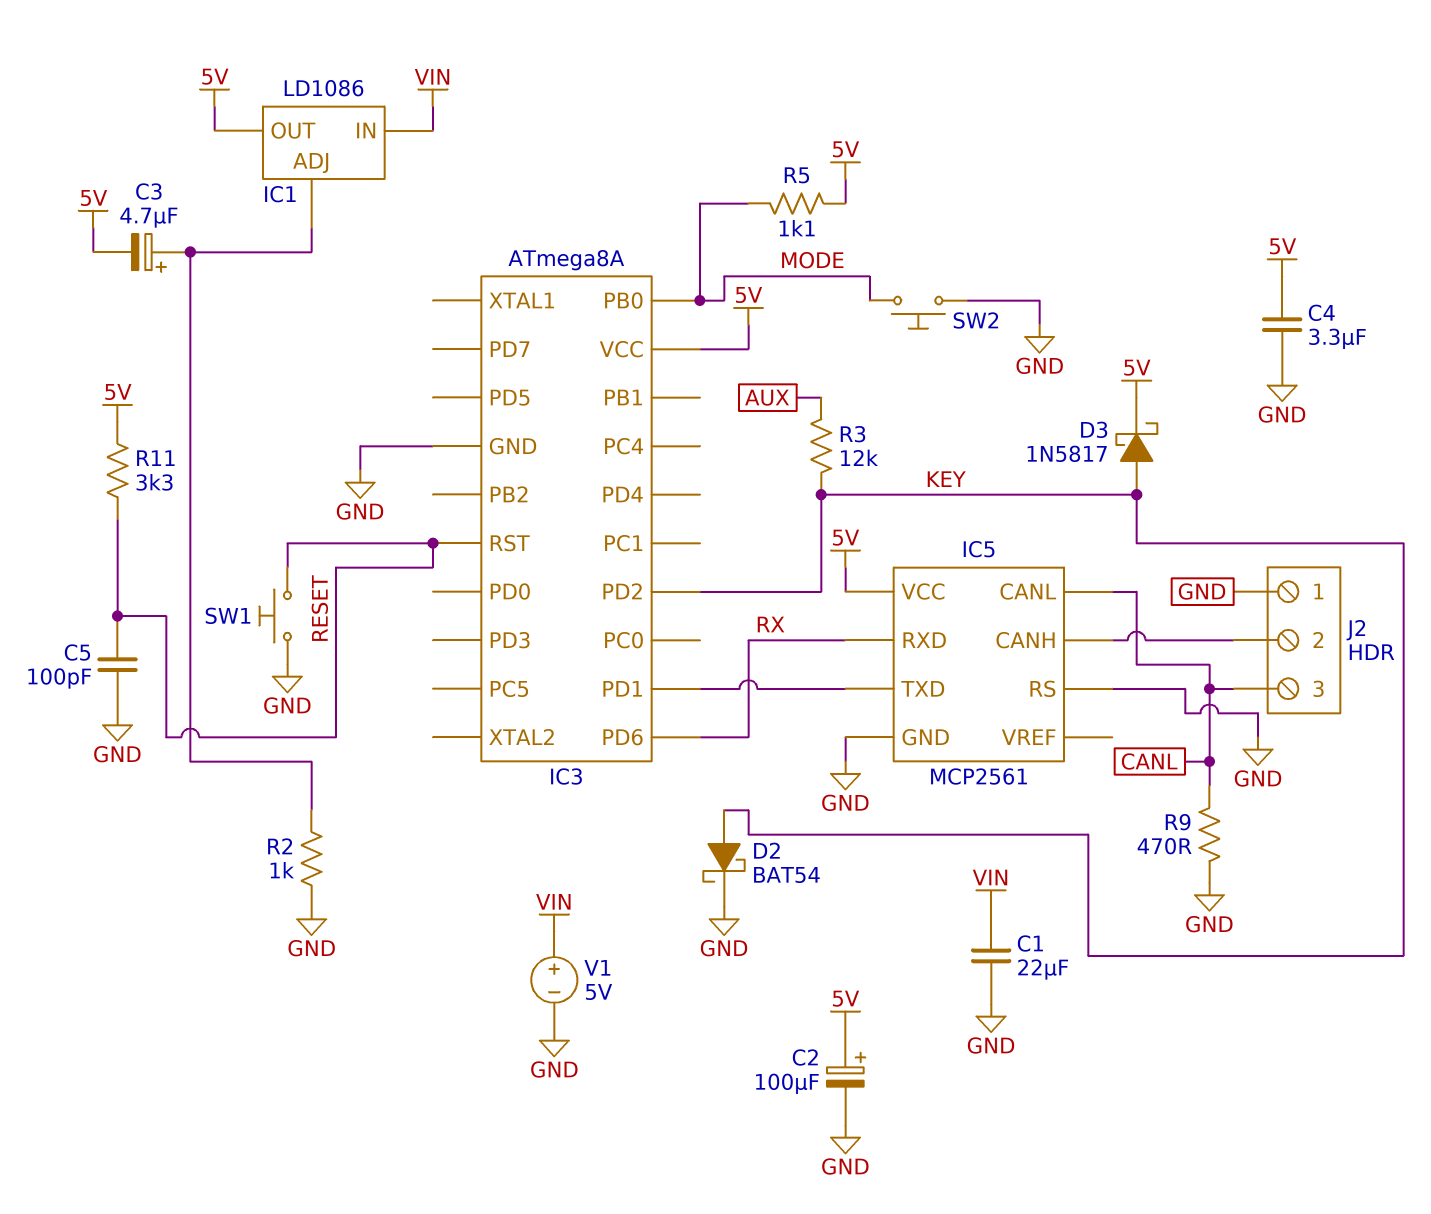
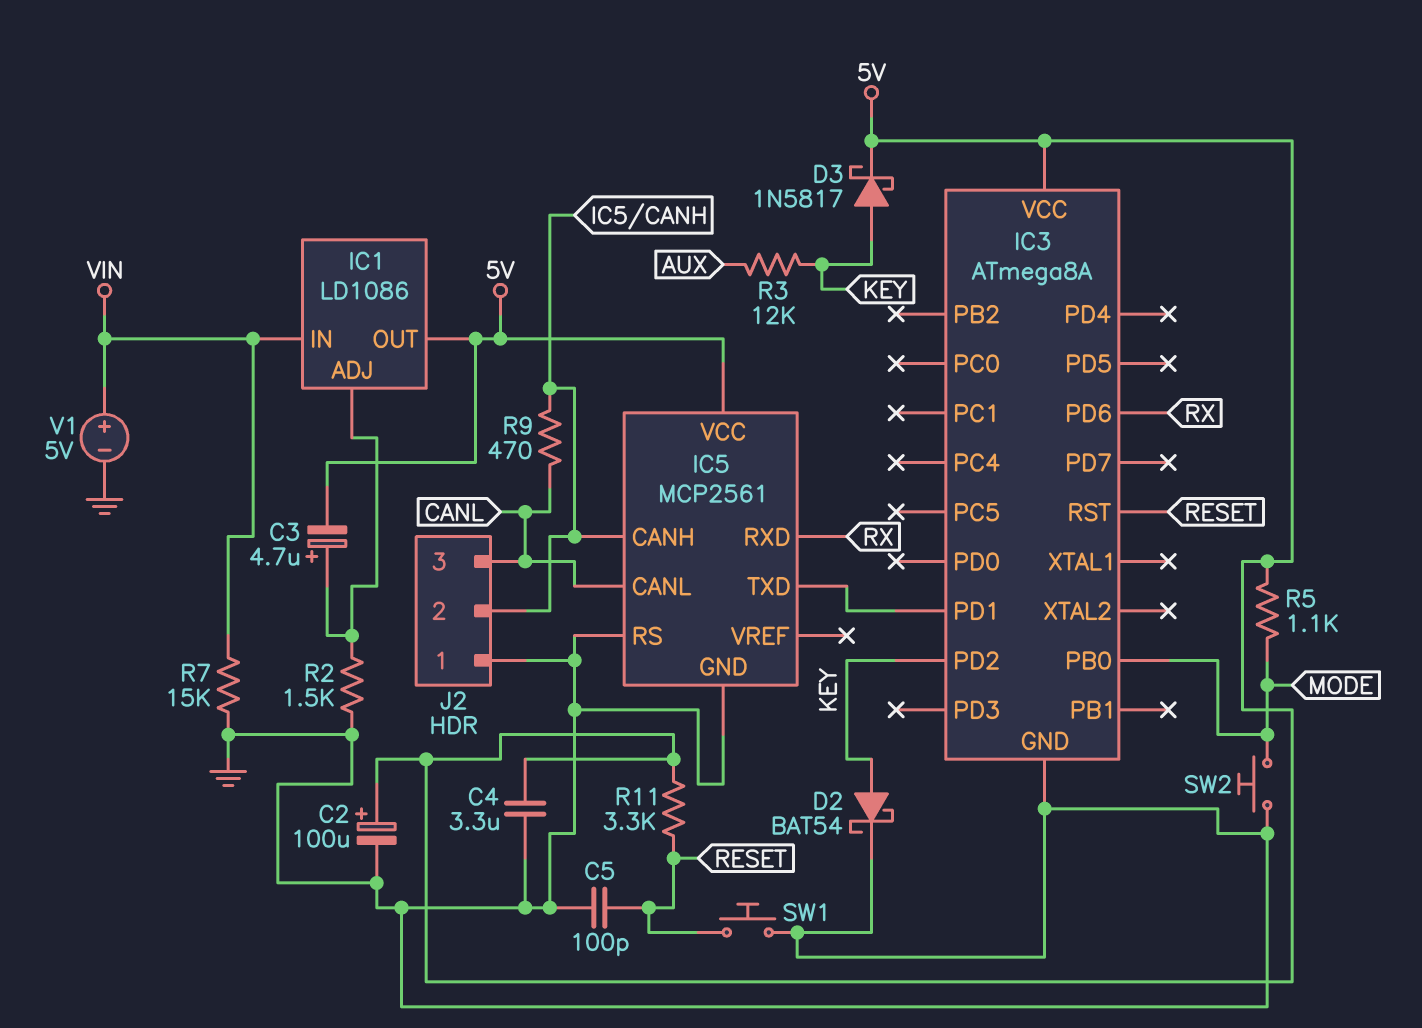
C1: 22uF (GND, VIN) -> none
R2: 1k (GND, IC1/ADJ) -> 1.5k (GND, IC1/ADJ)
R7: none -> 15k (GND, VIN)
R9: 470 (CANL, GND) -> 470 (CANL, IC5/CANH)

